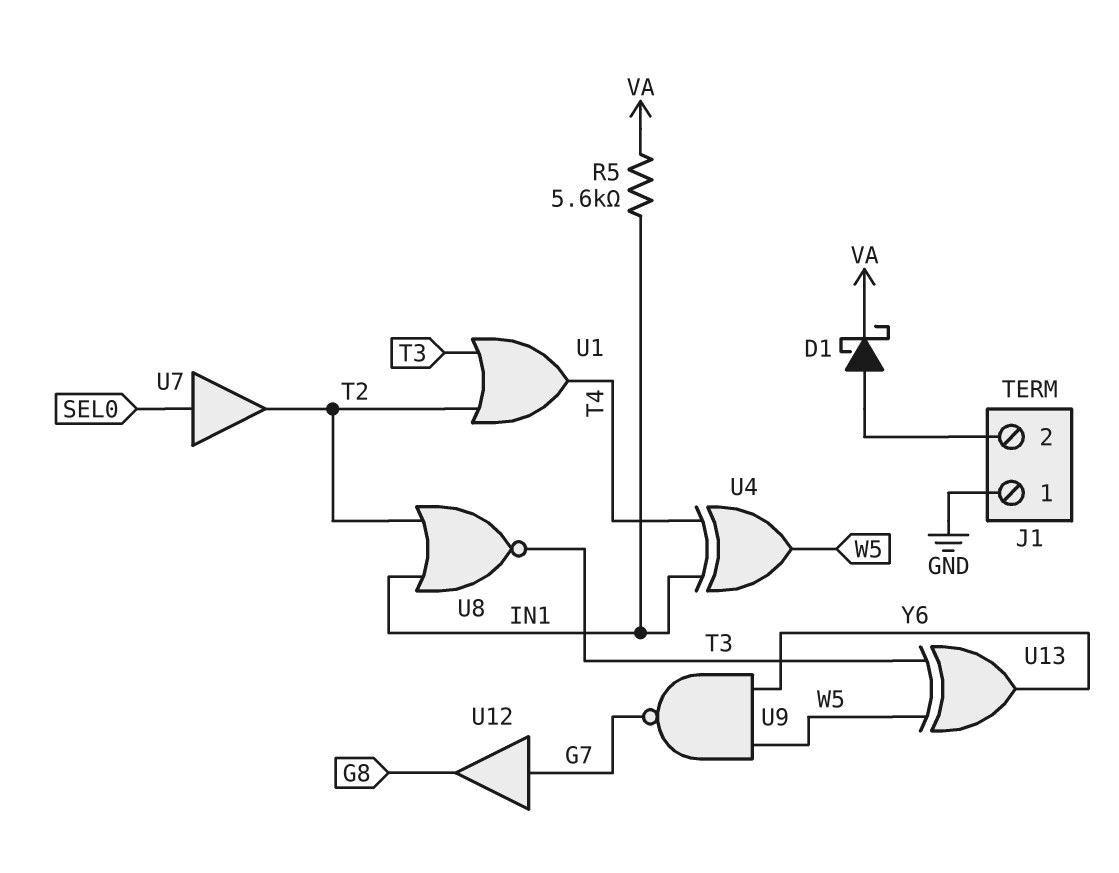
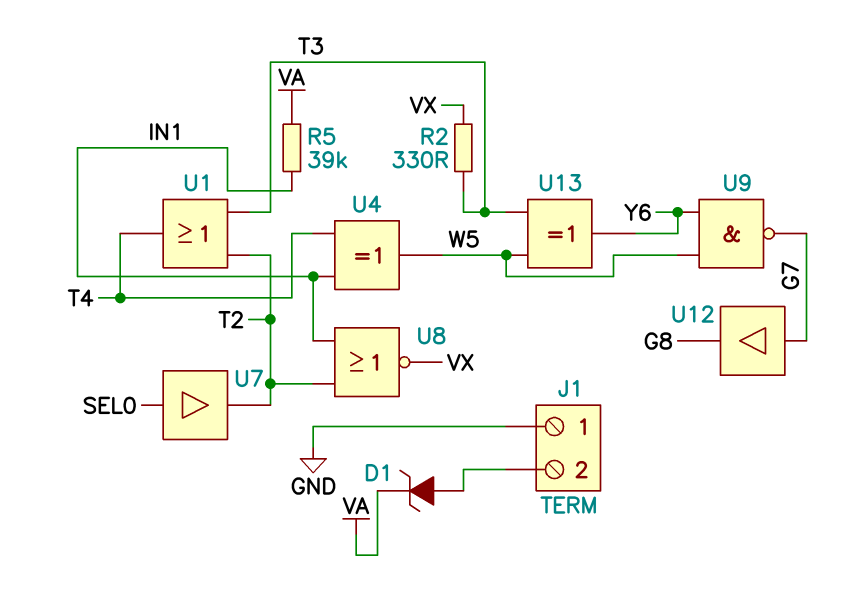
D1: schottky (A J1/2, K VA) -> zener (A J1/2, K VA)
R2: none -> 330 (T3, VX)
R5: 5.6k (IN1, VA) -> 39k (IN1, VA)
U8: NOR (in IN1, in T2, out T3) -> NOR (in IN1, in T2, out VX)

